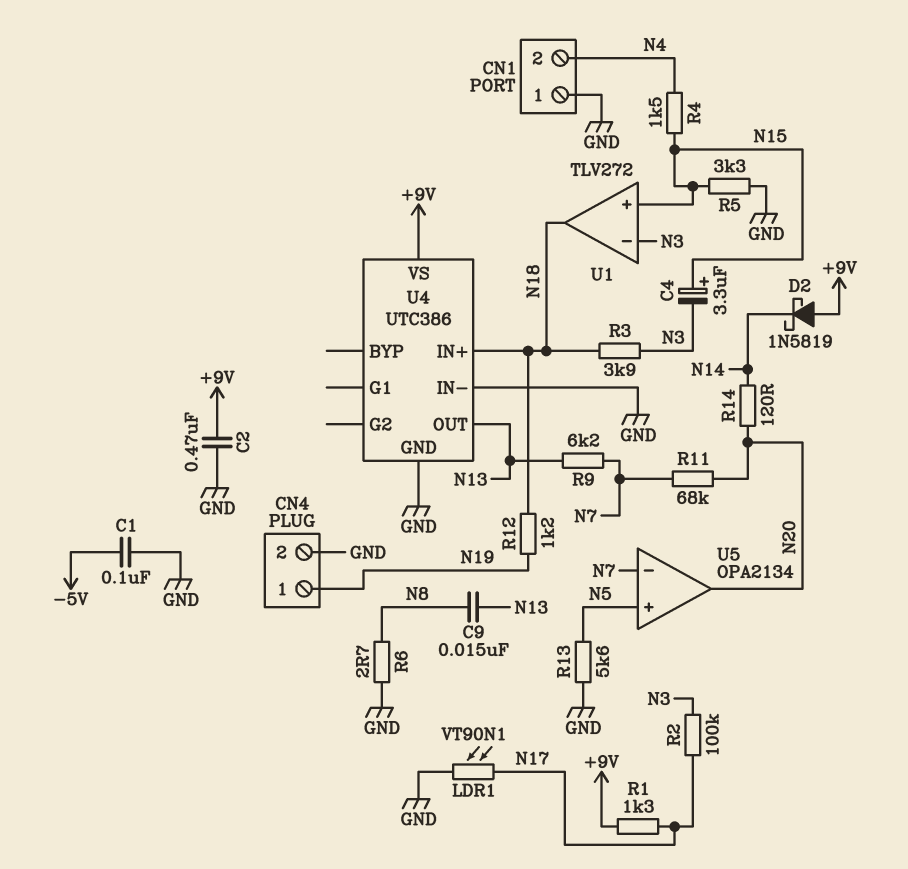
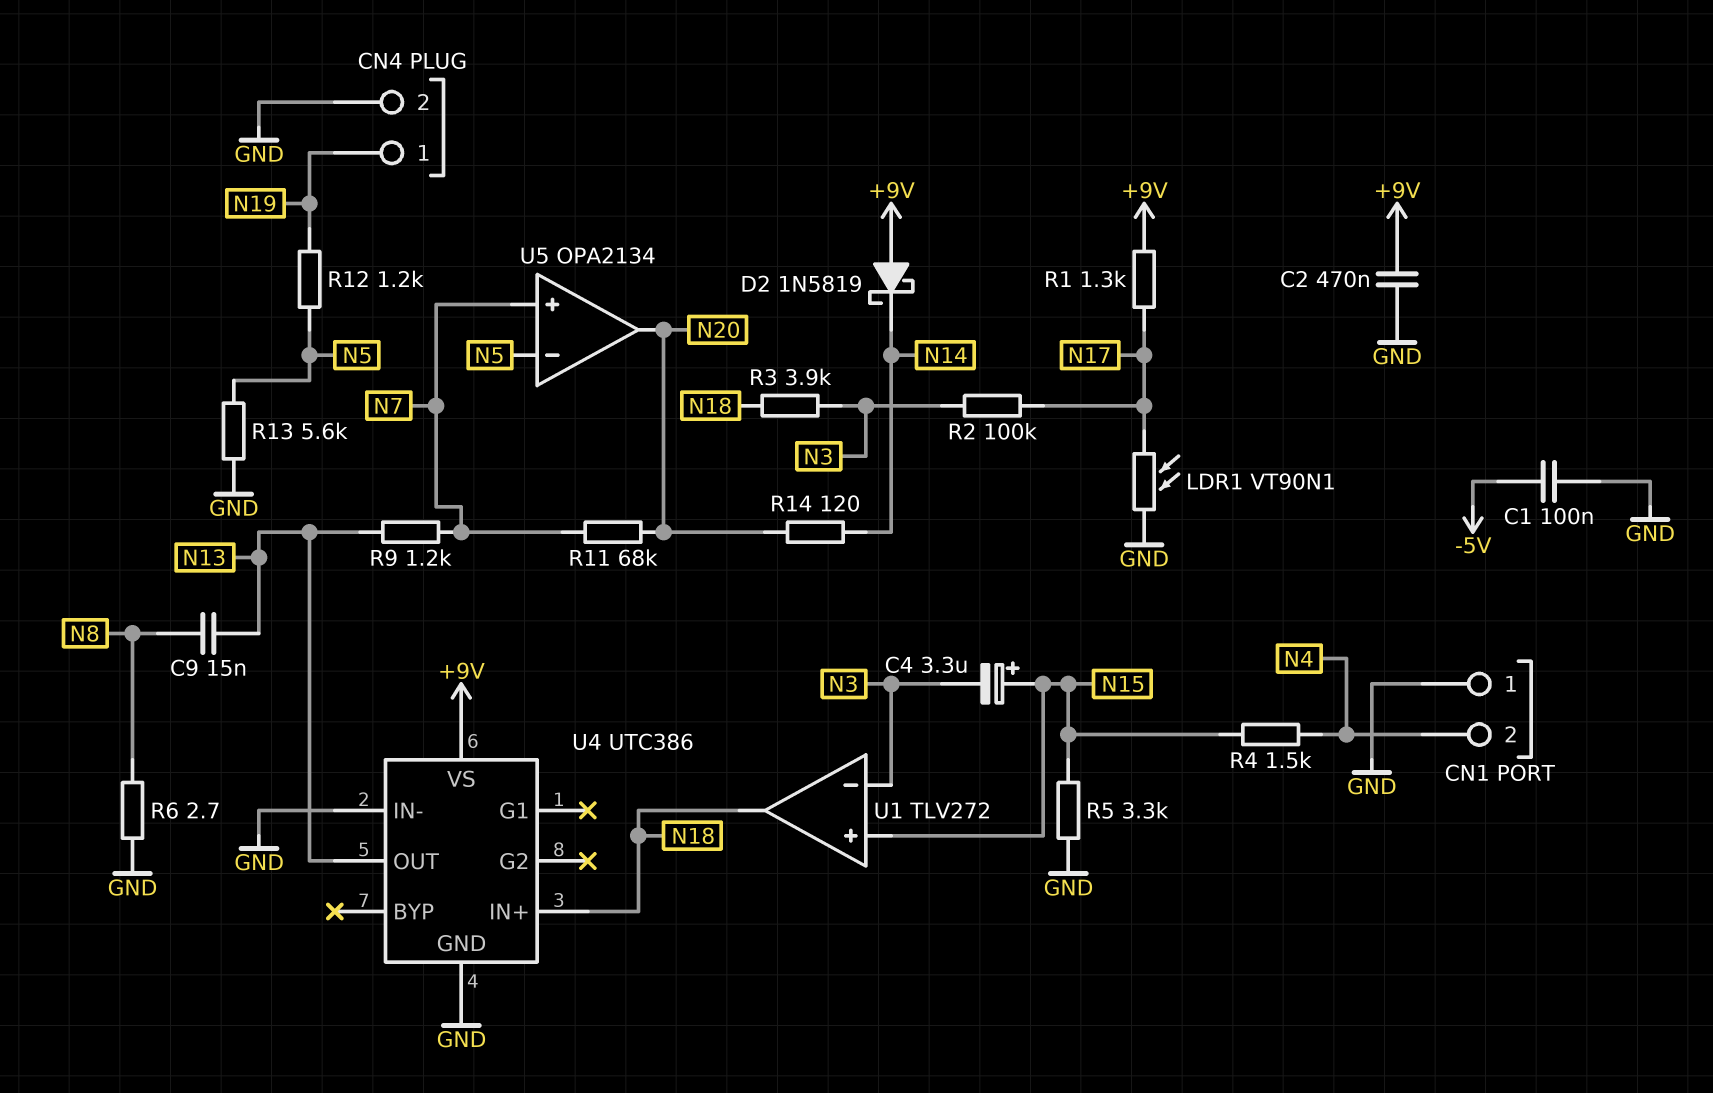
R9: 6.2k (N7, N13) -> 1.2k (N7, N13)
R12: 1.2k (N18, N19) -> 1.2k (N5, N19)
U5 pin in+: N5 -> N7
U5 pin in-: N7 -> N5

